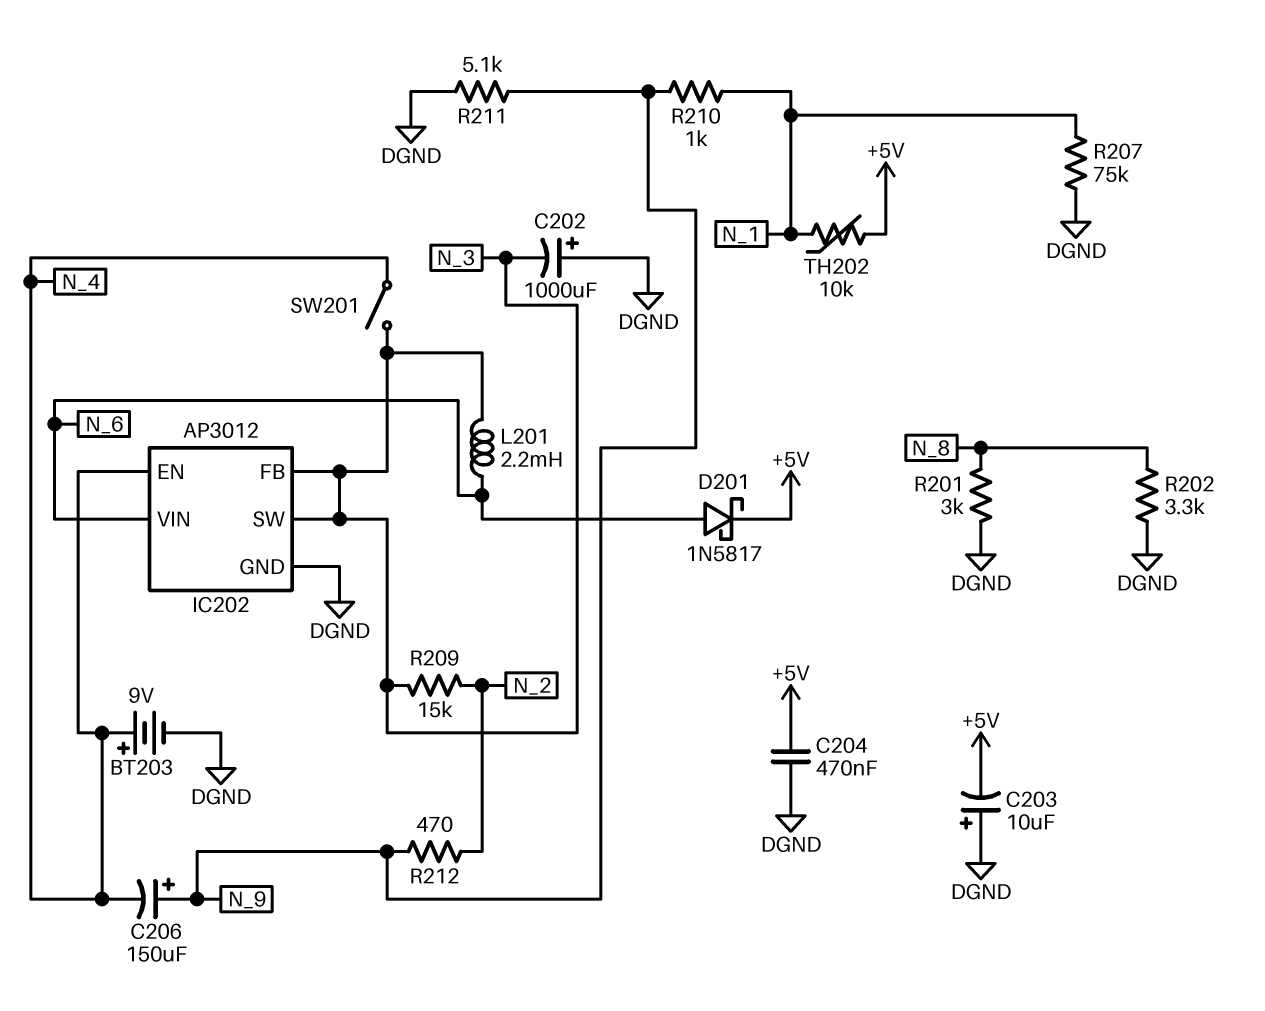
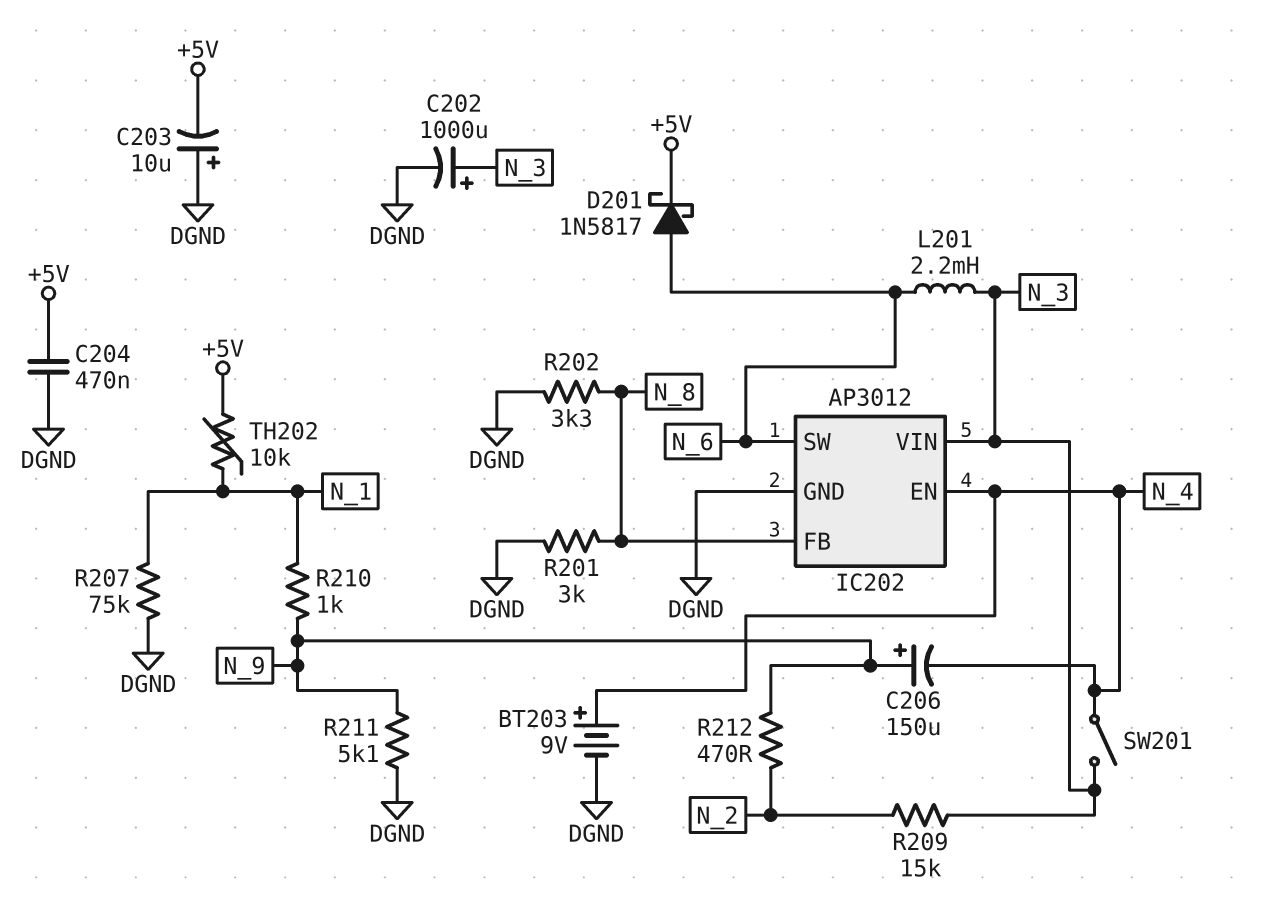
C202: 1000uF (plus DGND, minus N_3) -> 1000uF (plus N_3, minus DGND)
IC202 pin FB: N_3 -> N_8
IC202 pin SW: N_3 -> N_6
IC202 pin VIN: N_6 -> N_3

